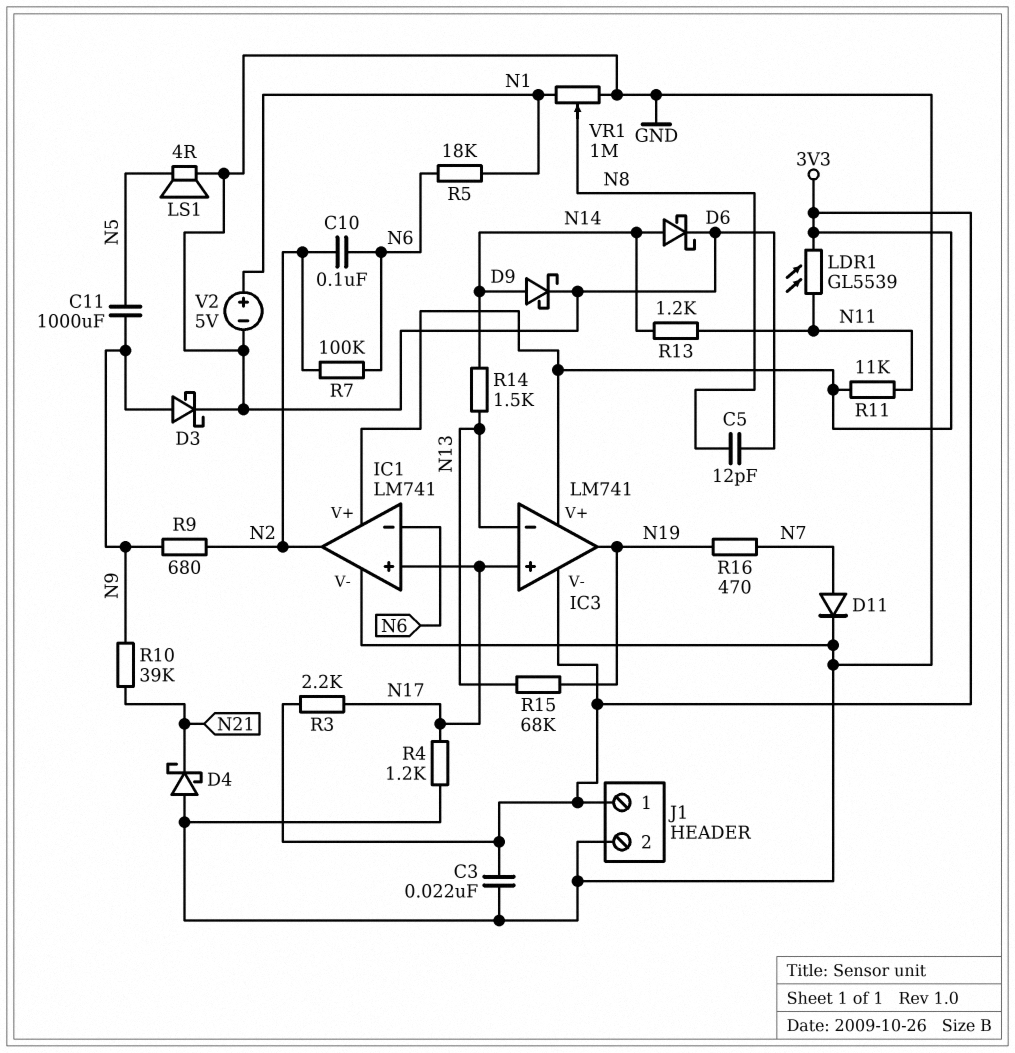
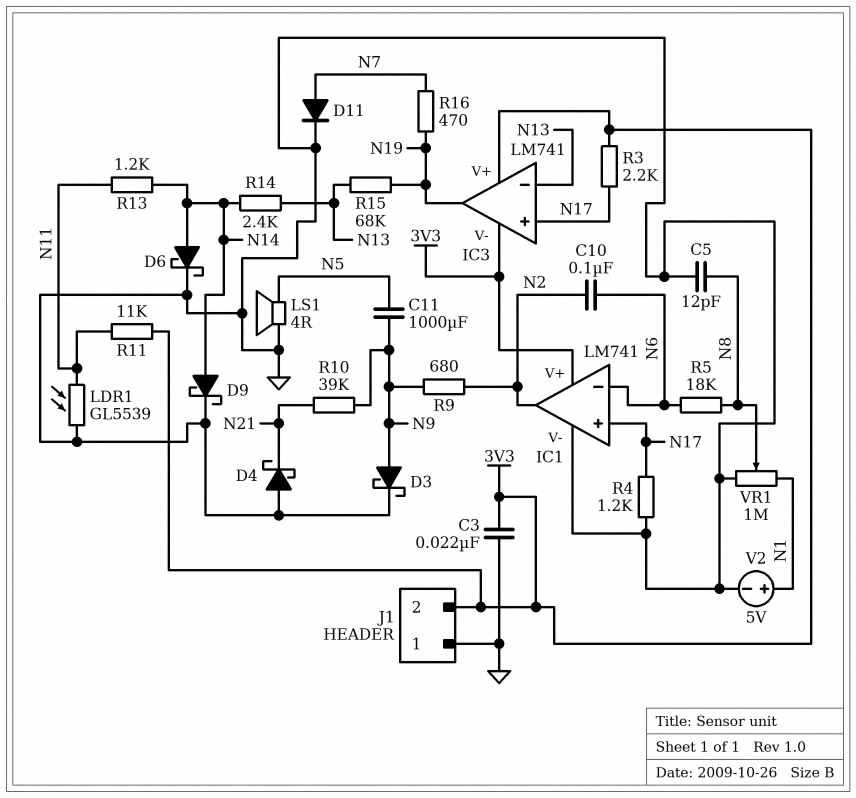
J1 pin 1: 3V3 -> GND
J1 pin 2: GND -> 3V3
LDR1: GL5539 (3V3, N11) -> GL5539 (GND, N11)
R5: 18k (N1, N6) -> 18k (N6, N8)
R7: 100k (N2, N6) -> none
R14: 1.5k (N13, N14) -> 2.4k (N13, N14)

